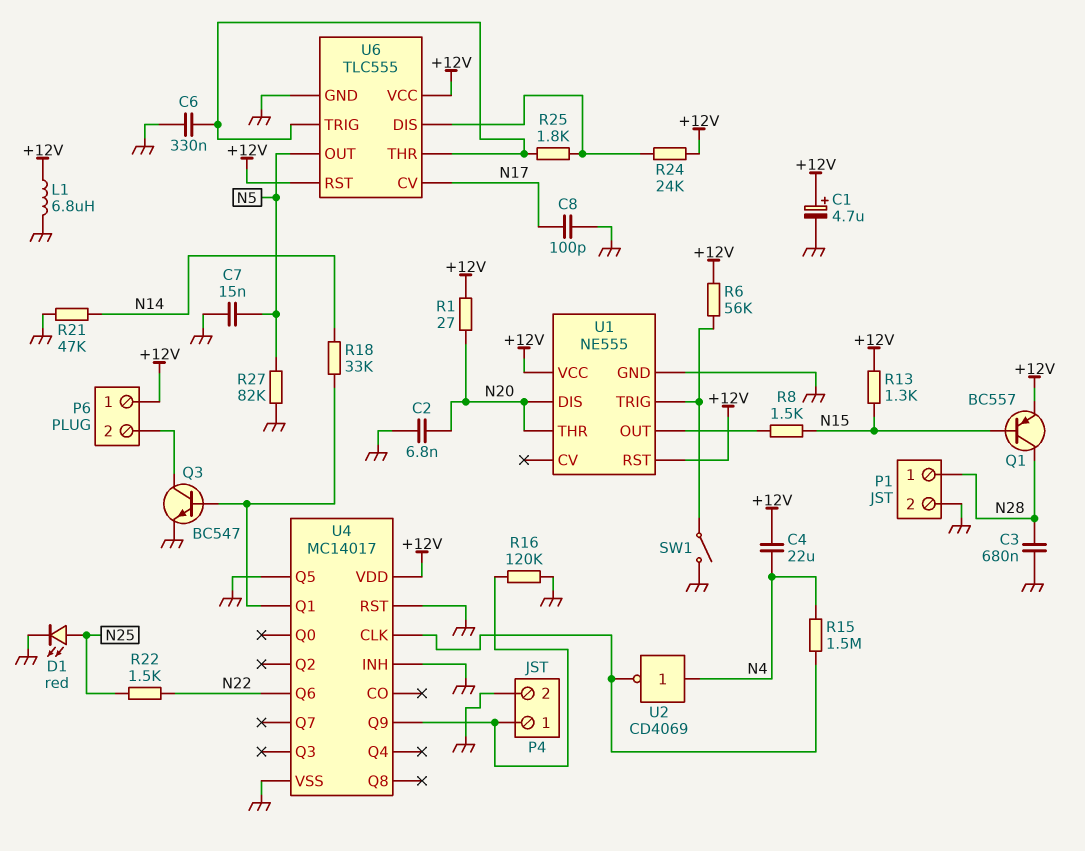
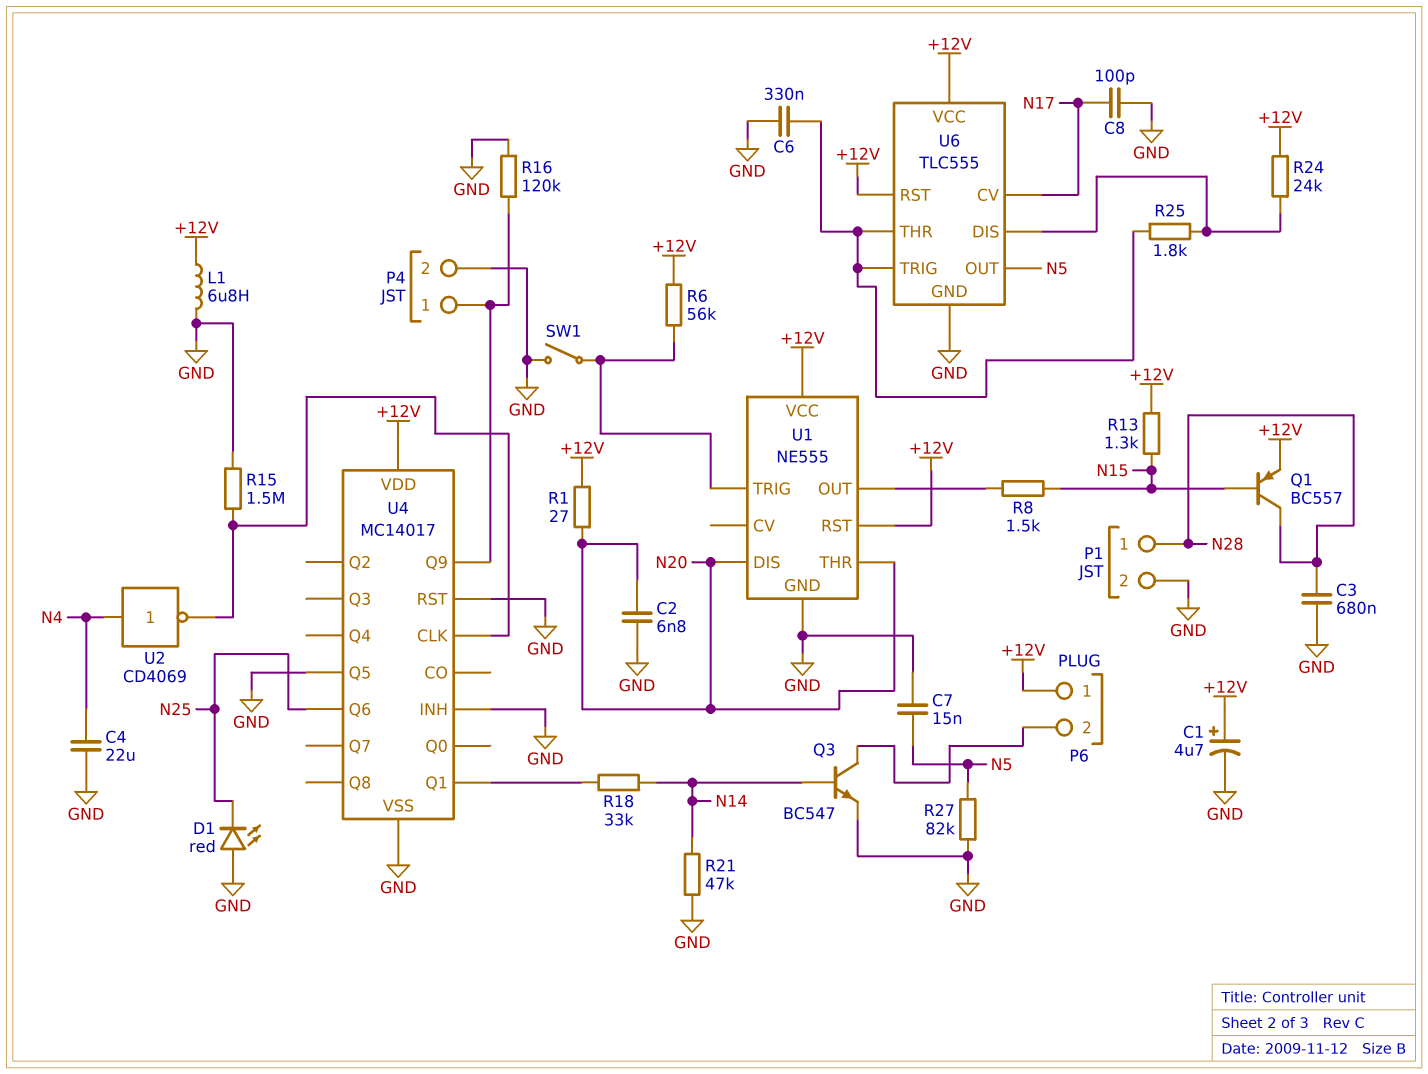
C4: 22uF (+12V, N4) -> 22uF (GND, N4)
D1: LED red (A N25, K GND) -> LED red (A GND, K N25)
Q3: NPN BC547 (B U4/Q1, C P6/2, E GND) -> NPN BC547 (B N14, C P6/2, E GND)
R15: 1.5M (N4, U4/CLK) -> 1.5M (GND, U4/CLK)
R22: 1.5k (N22, N25) -> none
U4 pin Q6: N22 -> N25

